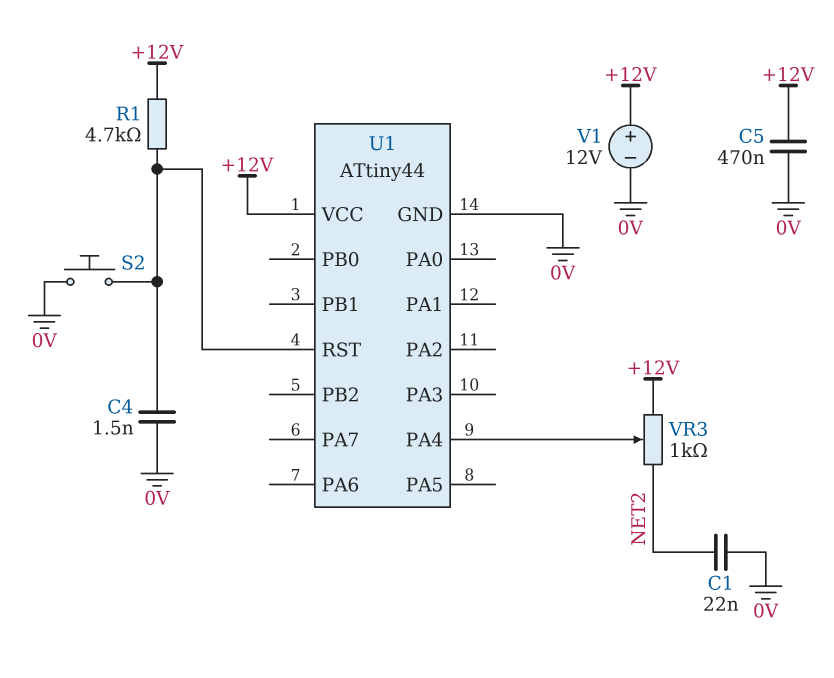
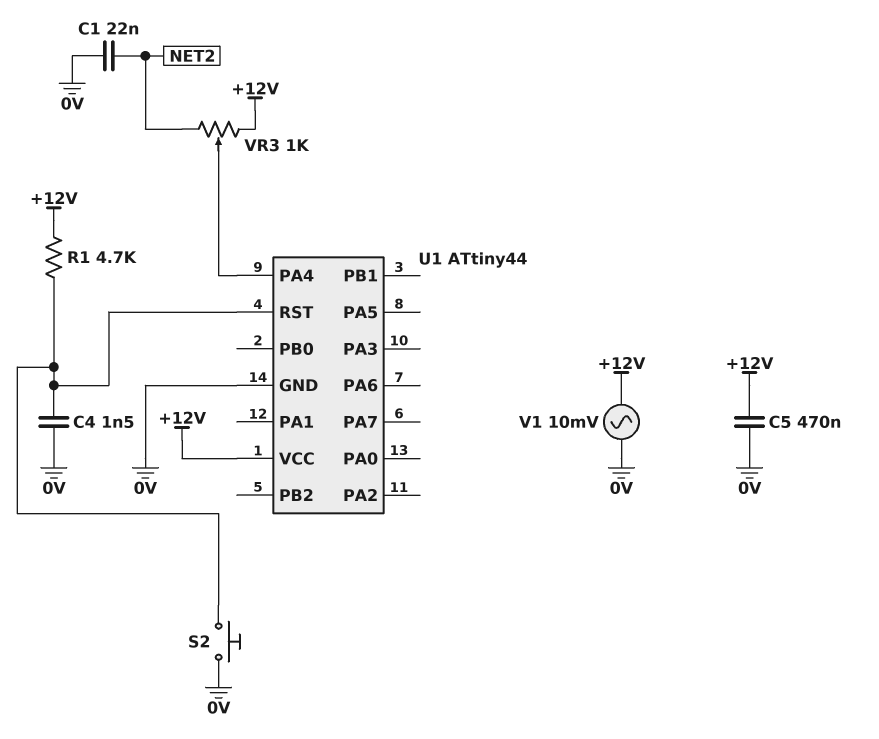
V1: 12V (plus +12V, minus 0V) -> AC 10mV (+12V, 0V)

